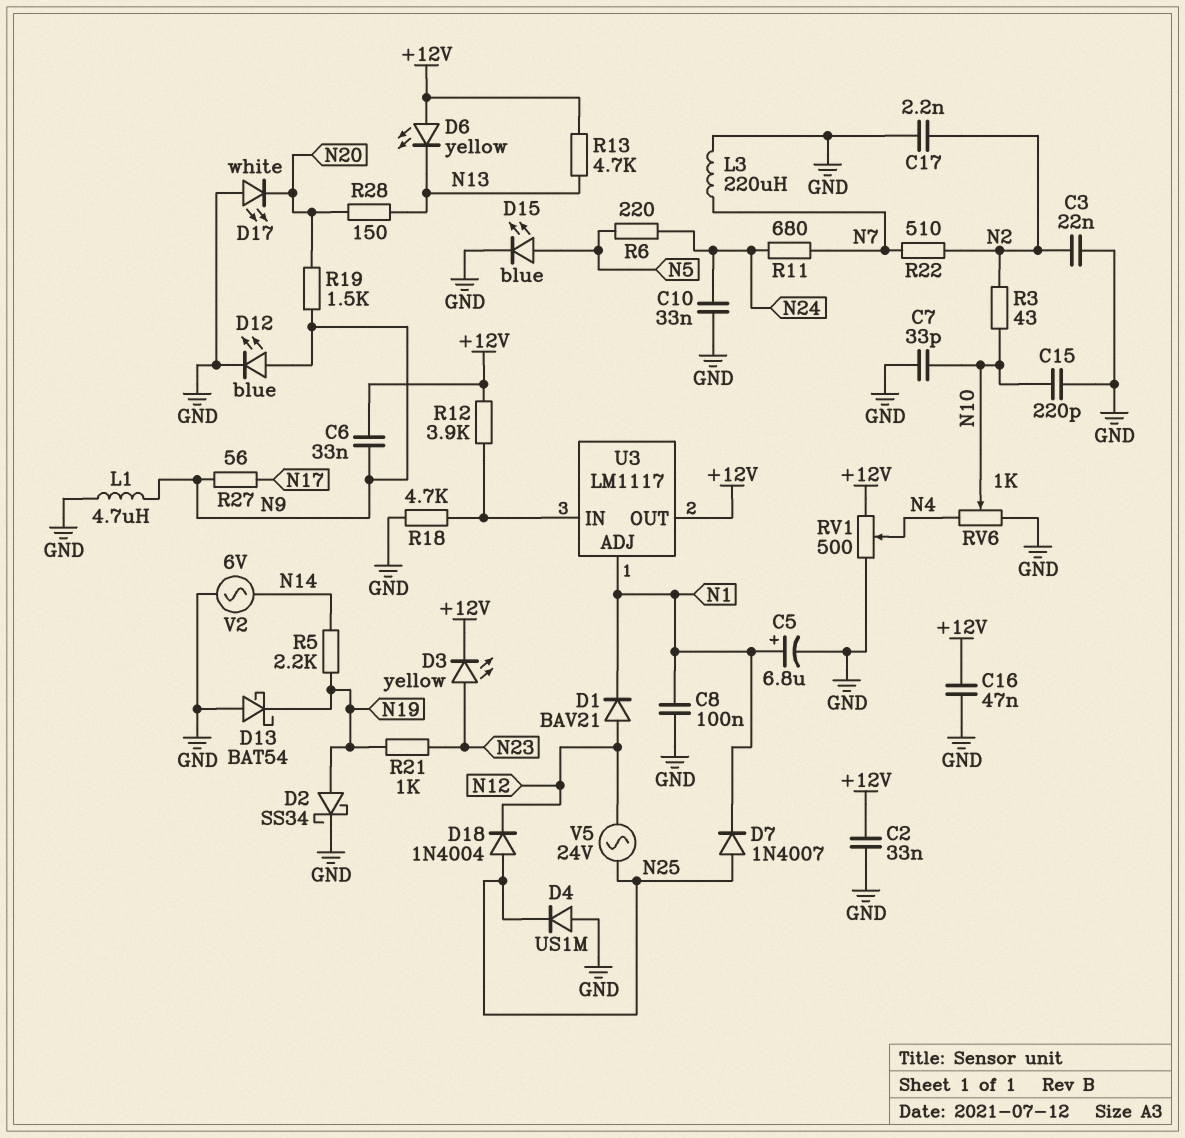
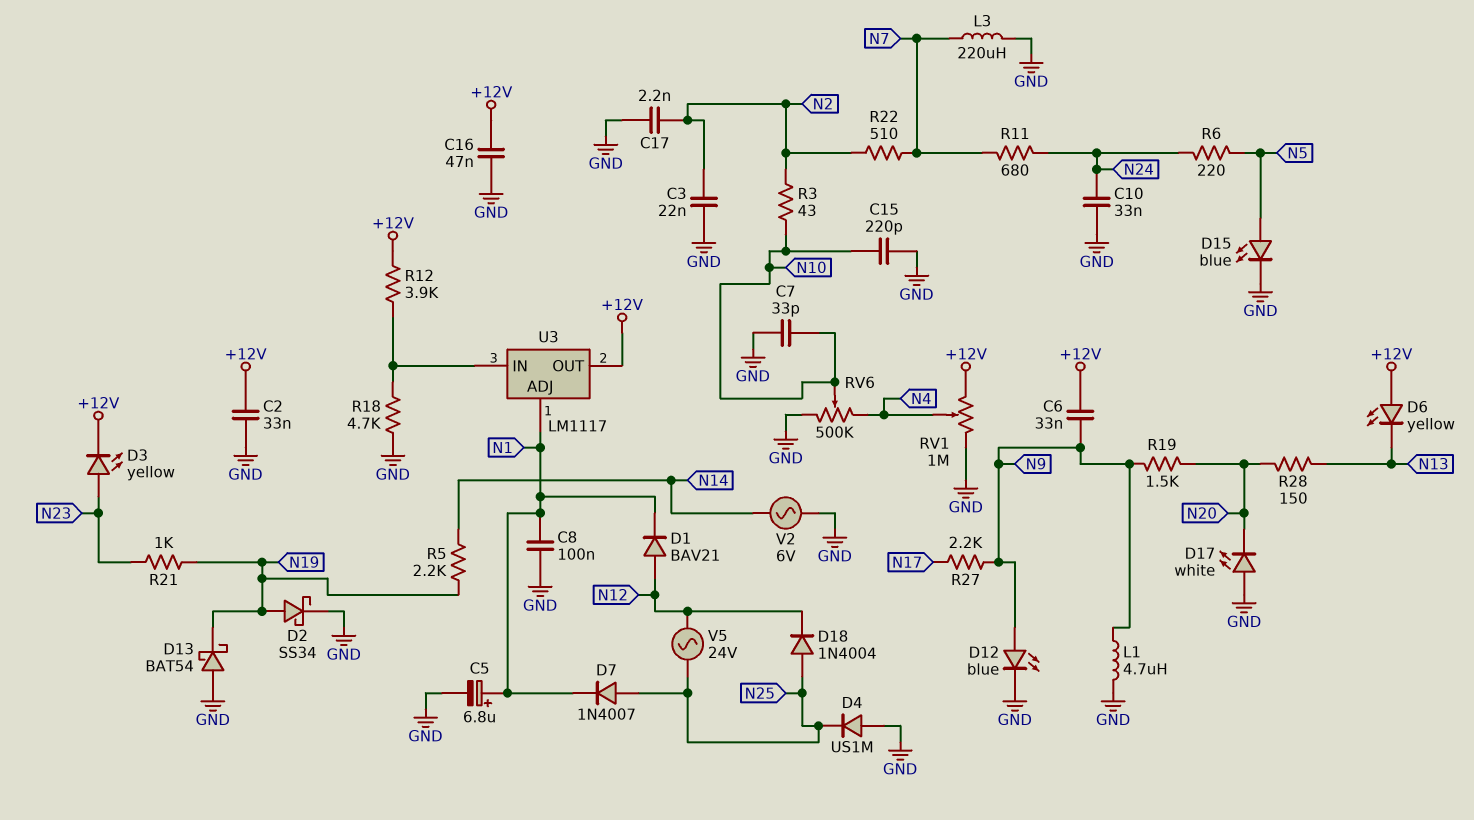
R13: 4.7k (+12V, N13) -> none
R27: 56 (N9, N17) -> 2.2k (N9, N17)
RV1: 500 (+12V, GND, wiper N4) -> 1M (+12V, GND, wiper N4)
RV6: 1k (GND, N4, wiper N10) -> 500k (GND, N4, wiper N10)

